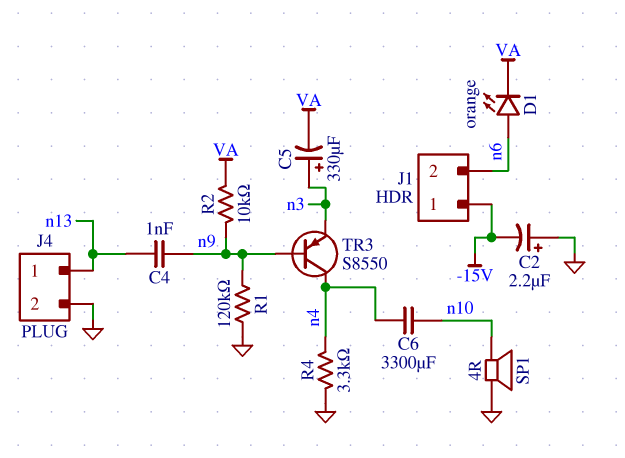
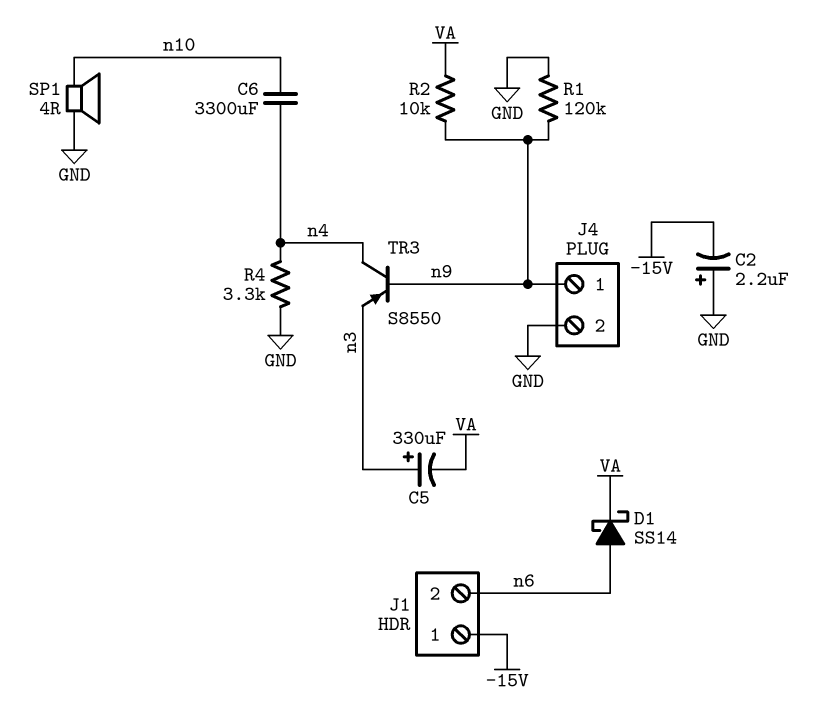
C4: 1nF (n9, n13) -> none
D1: LED orange (A n6, K VA) -> schottky SS14 (A n6, K VA)
J4 pin 1: n13 -> n9

